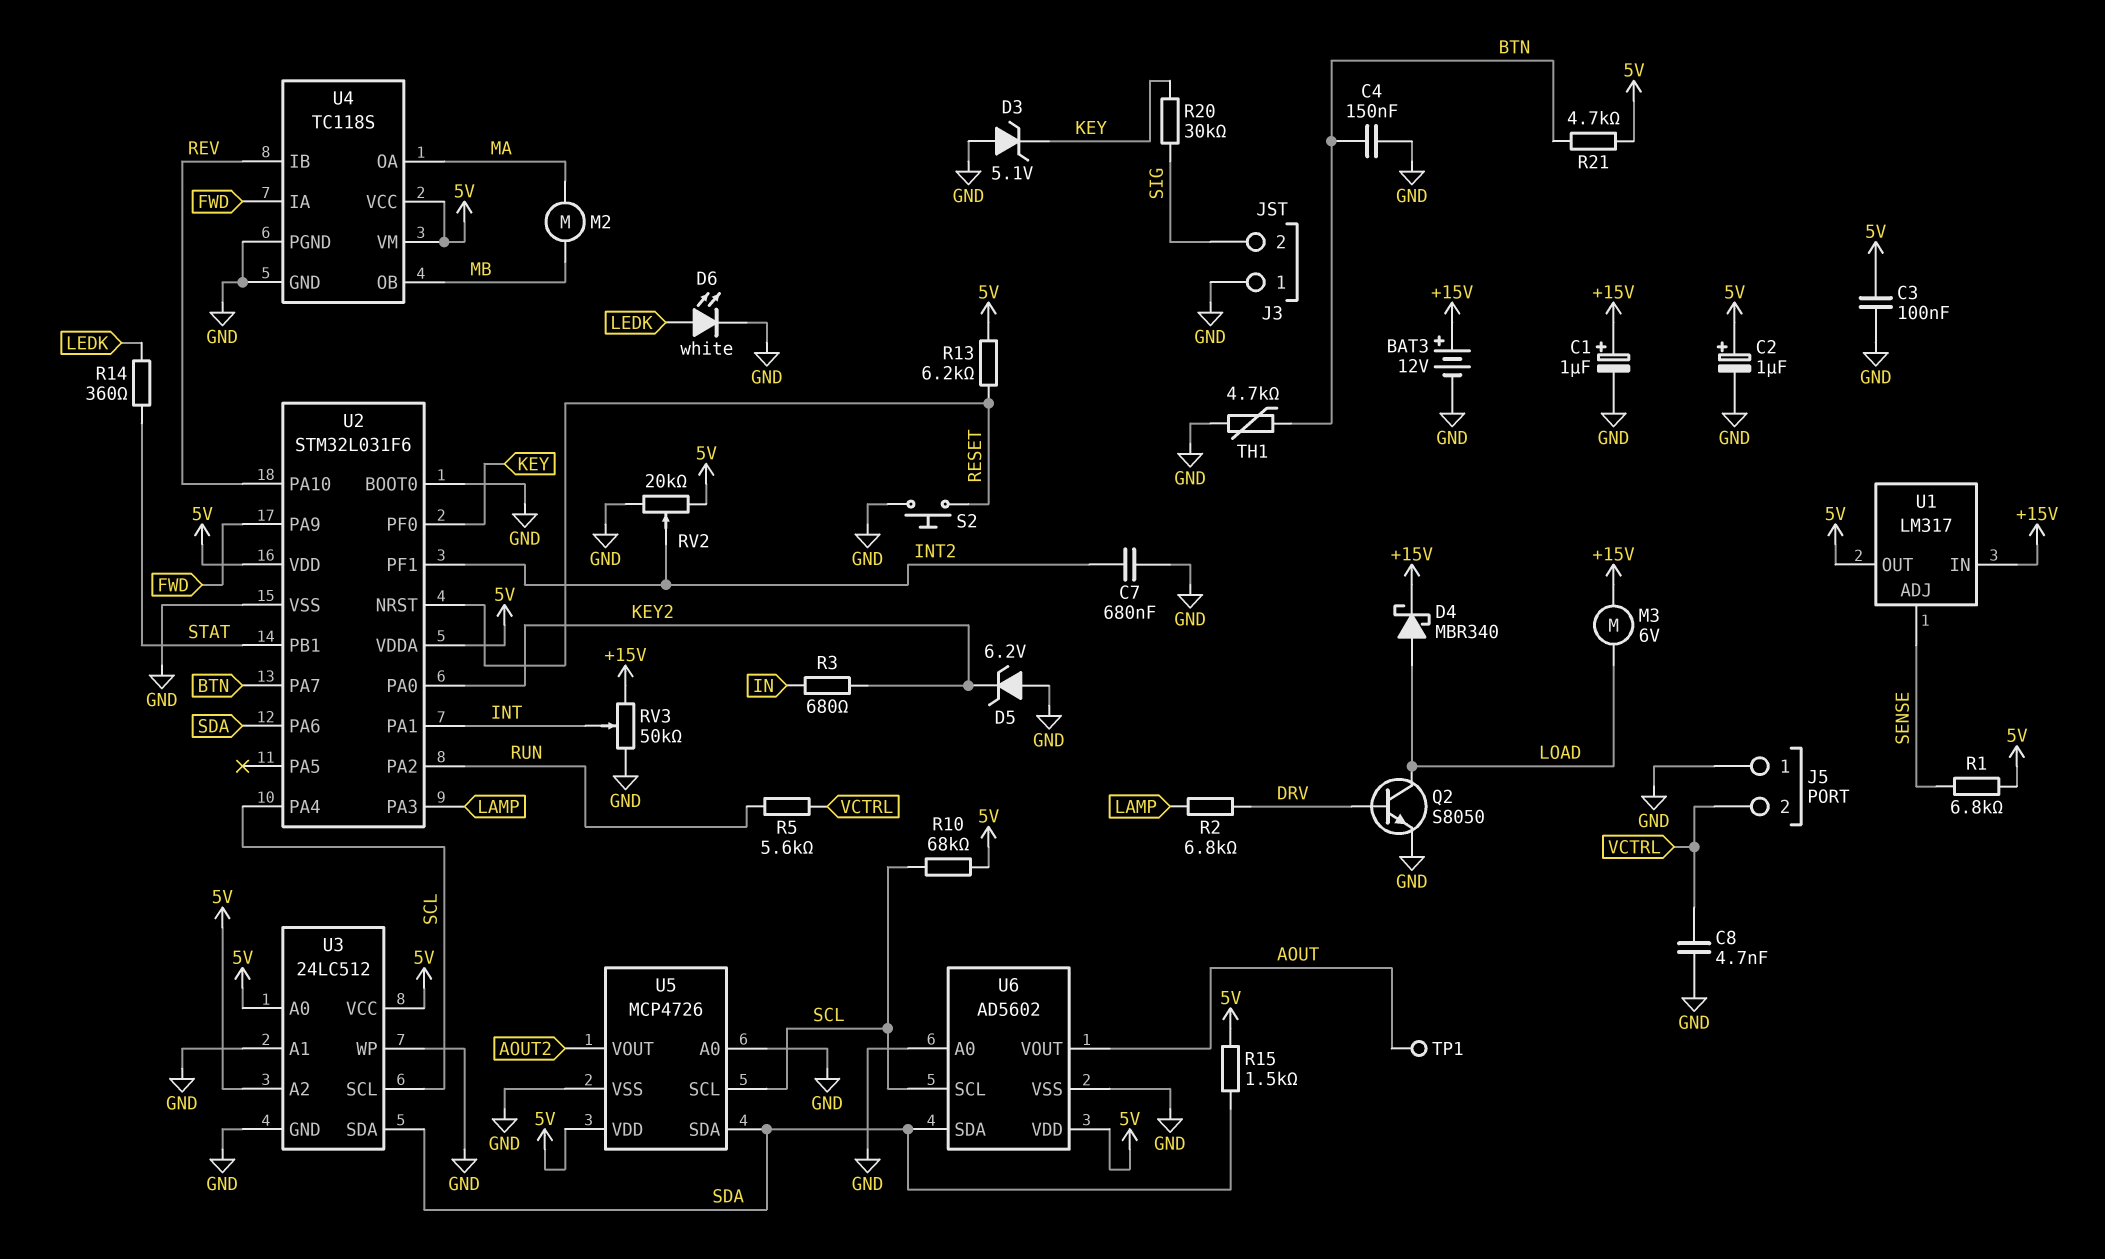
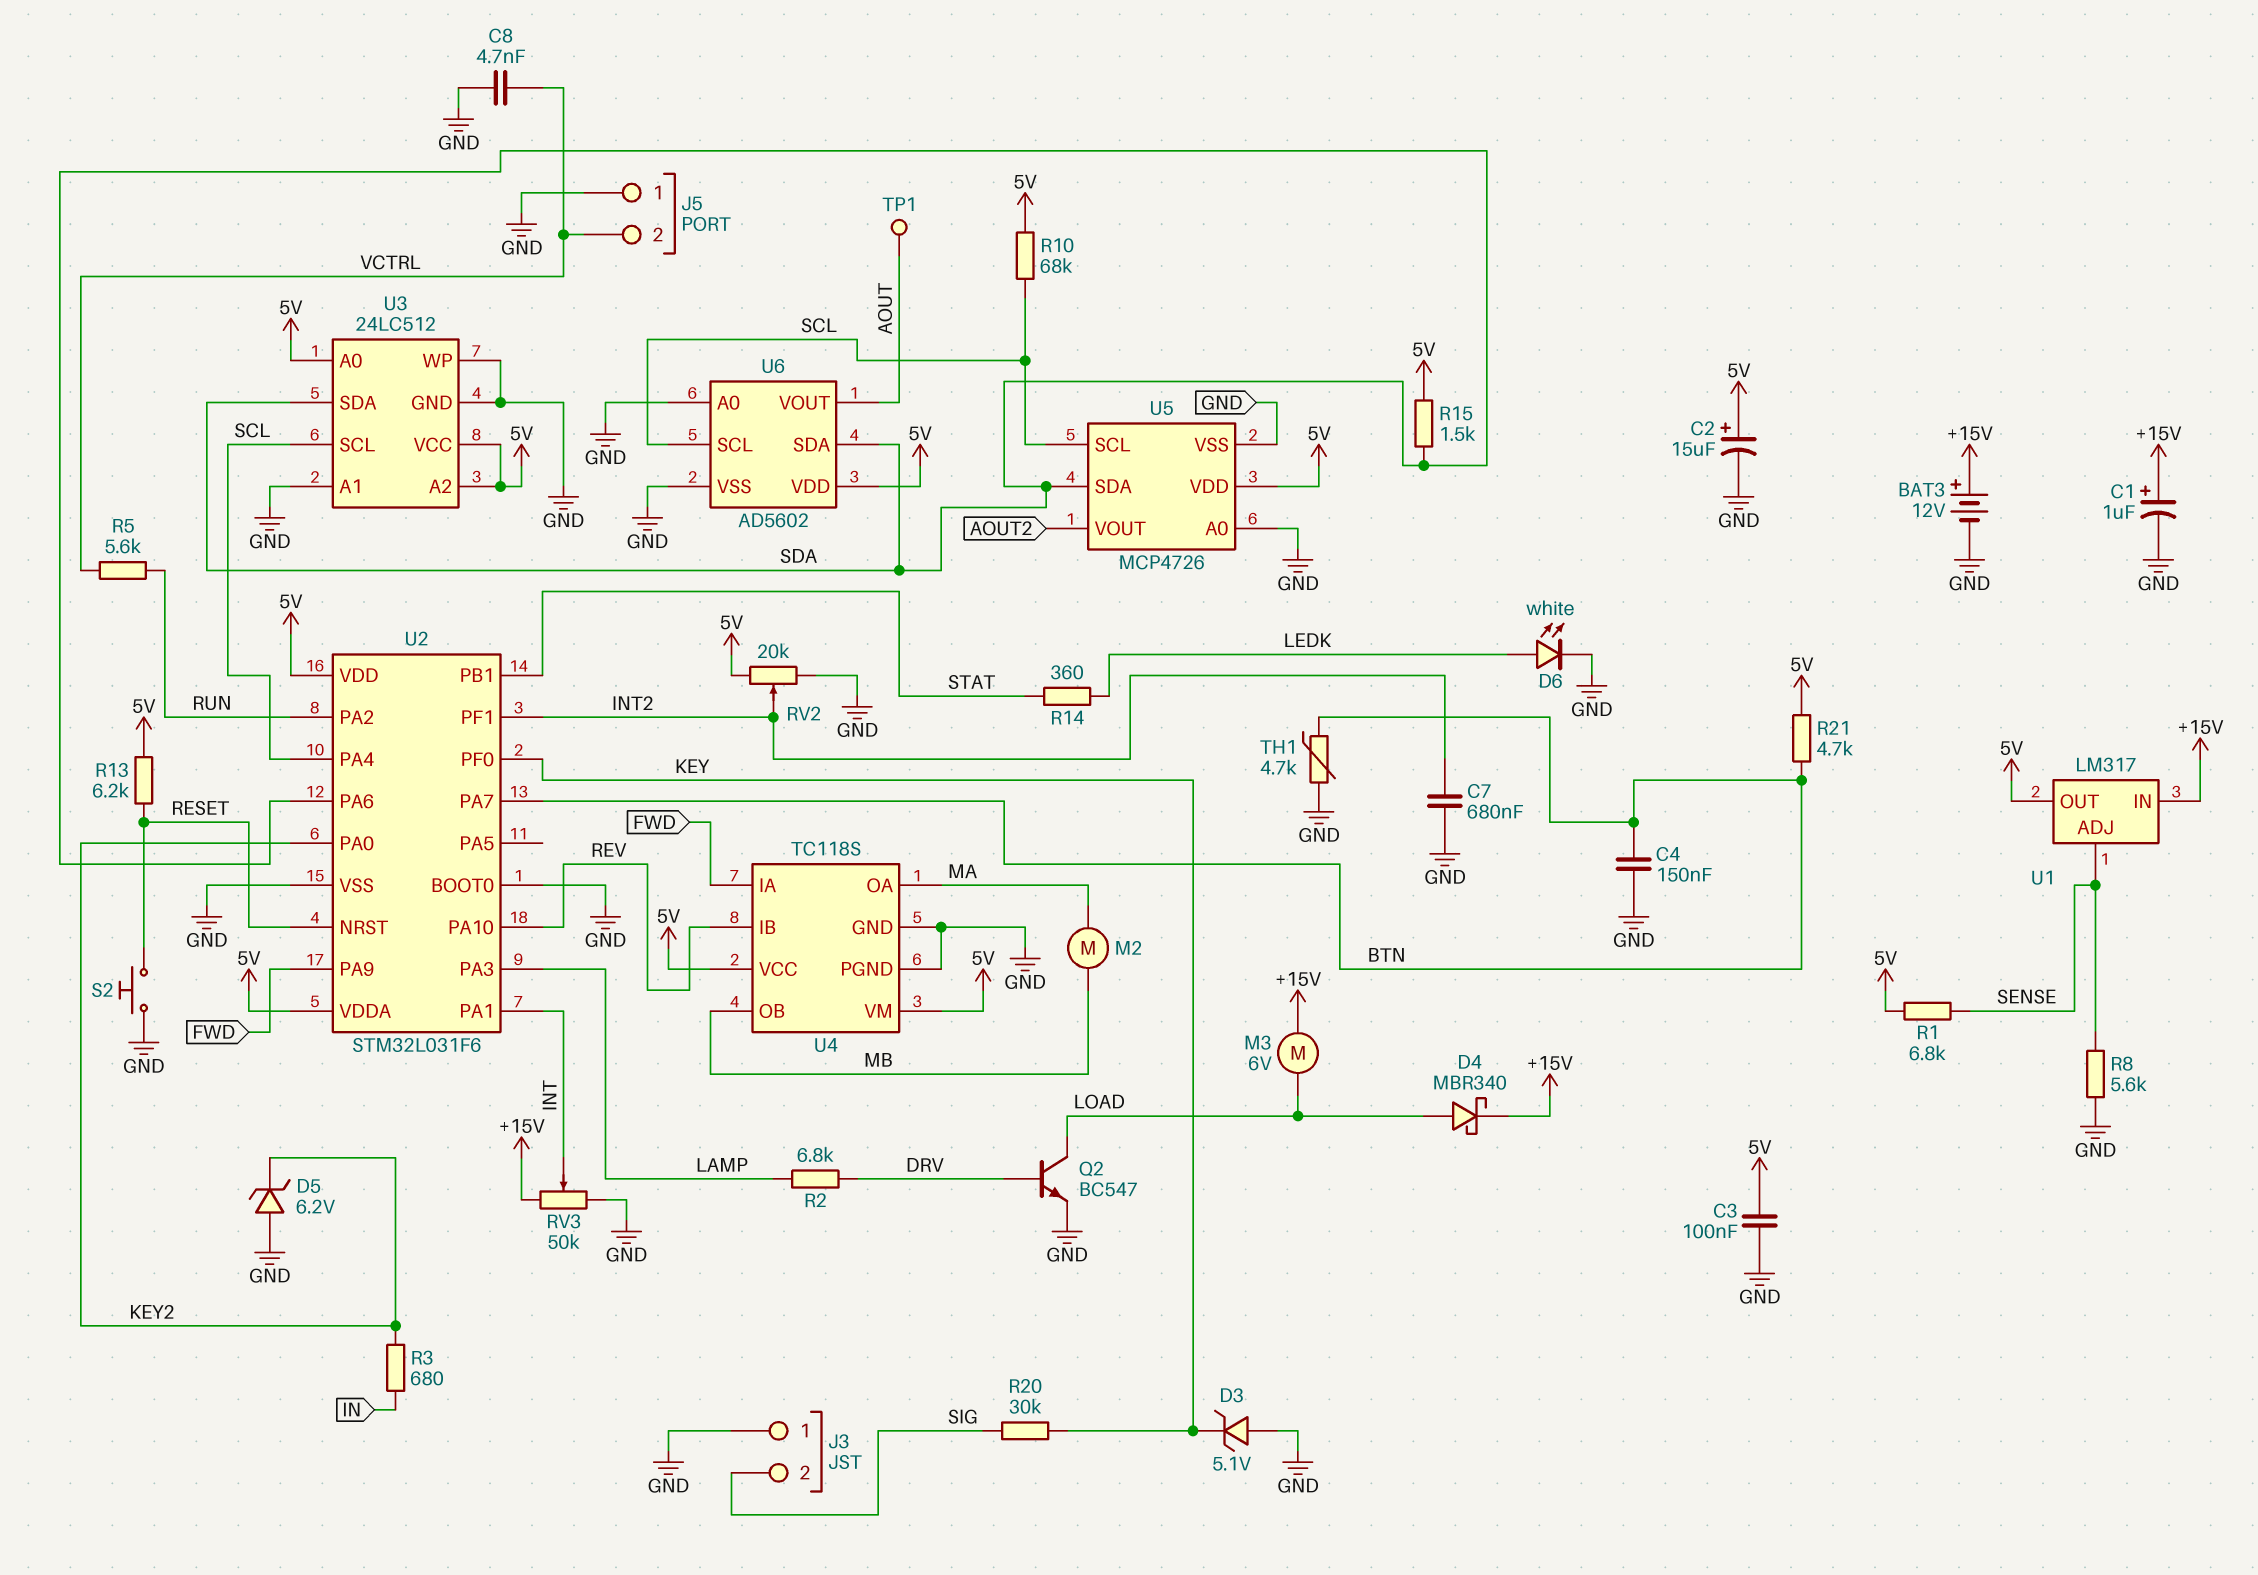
C2: 1uF (plus 5V, minus GND) -> 15uF (plus 5V, minus GND)
Q2: NPN S8050 (B DRV, C LOAD, E GND) -> NPN BC547 (B DRV, C LOAD, E GND)
R8: none -> 5.6k (GND, SENSE)

